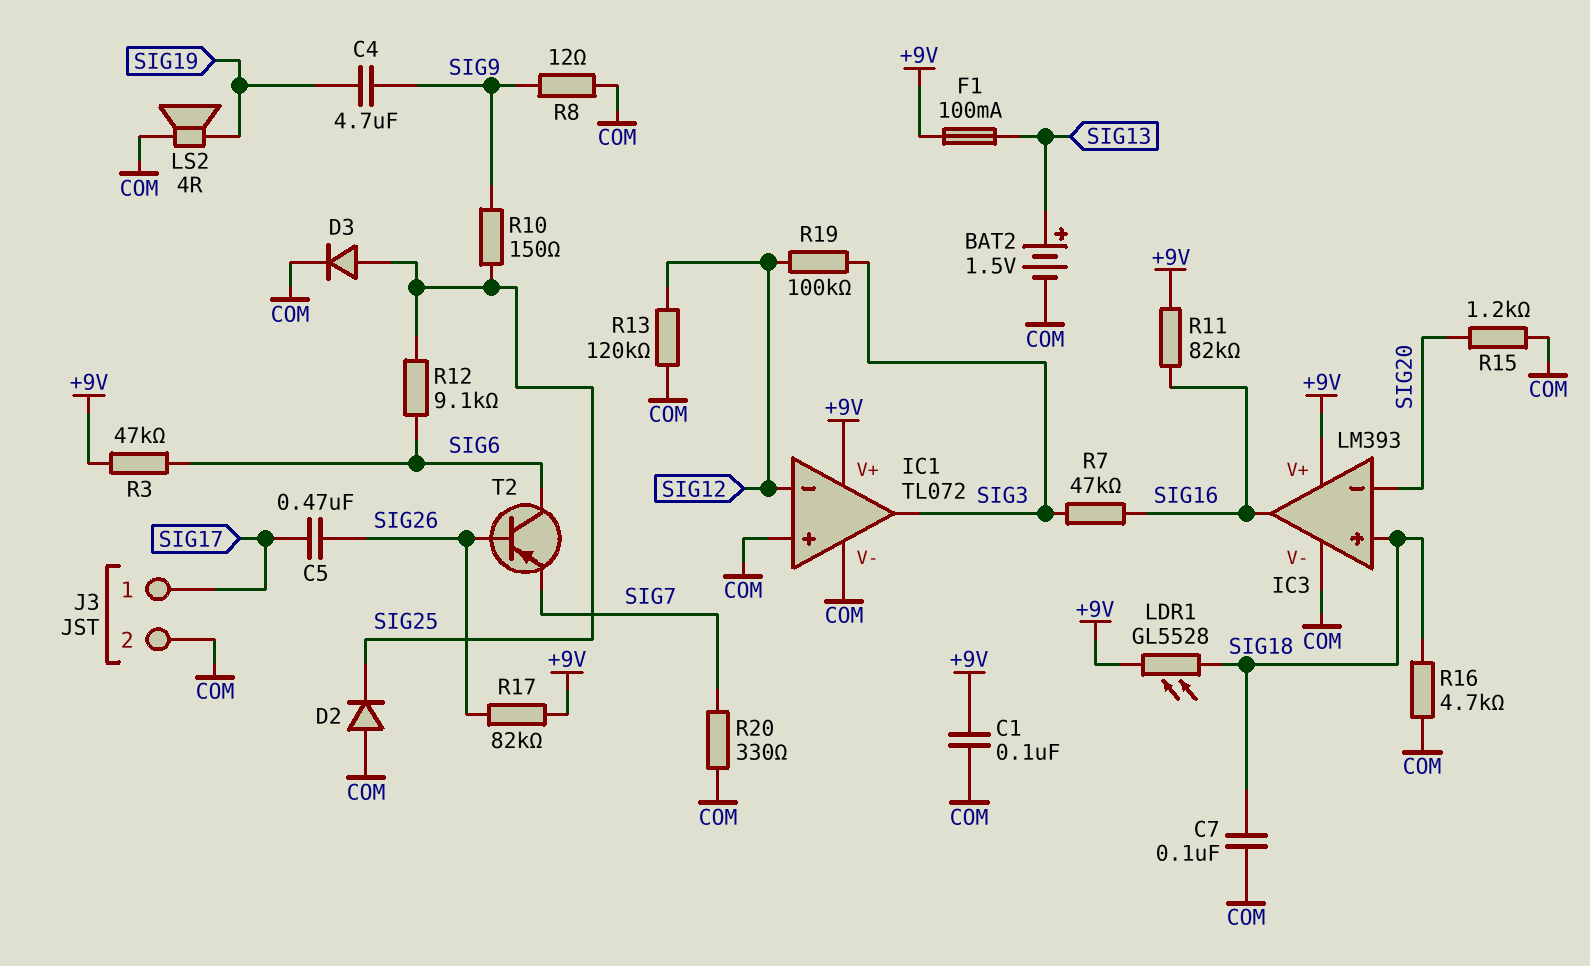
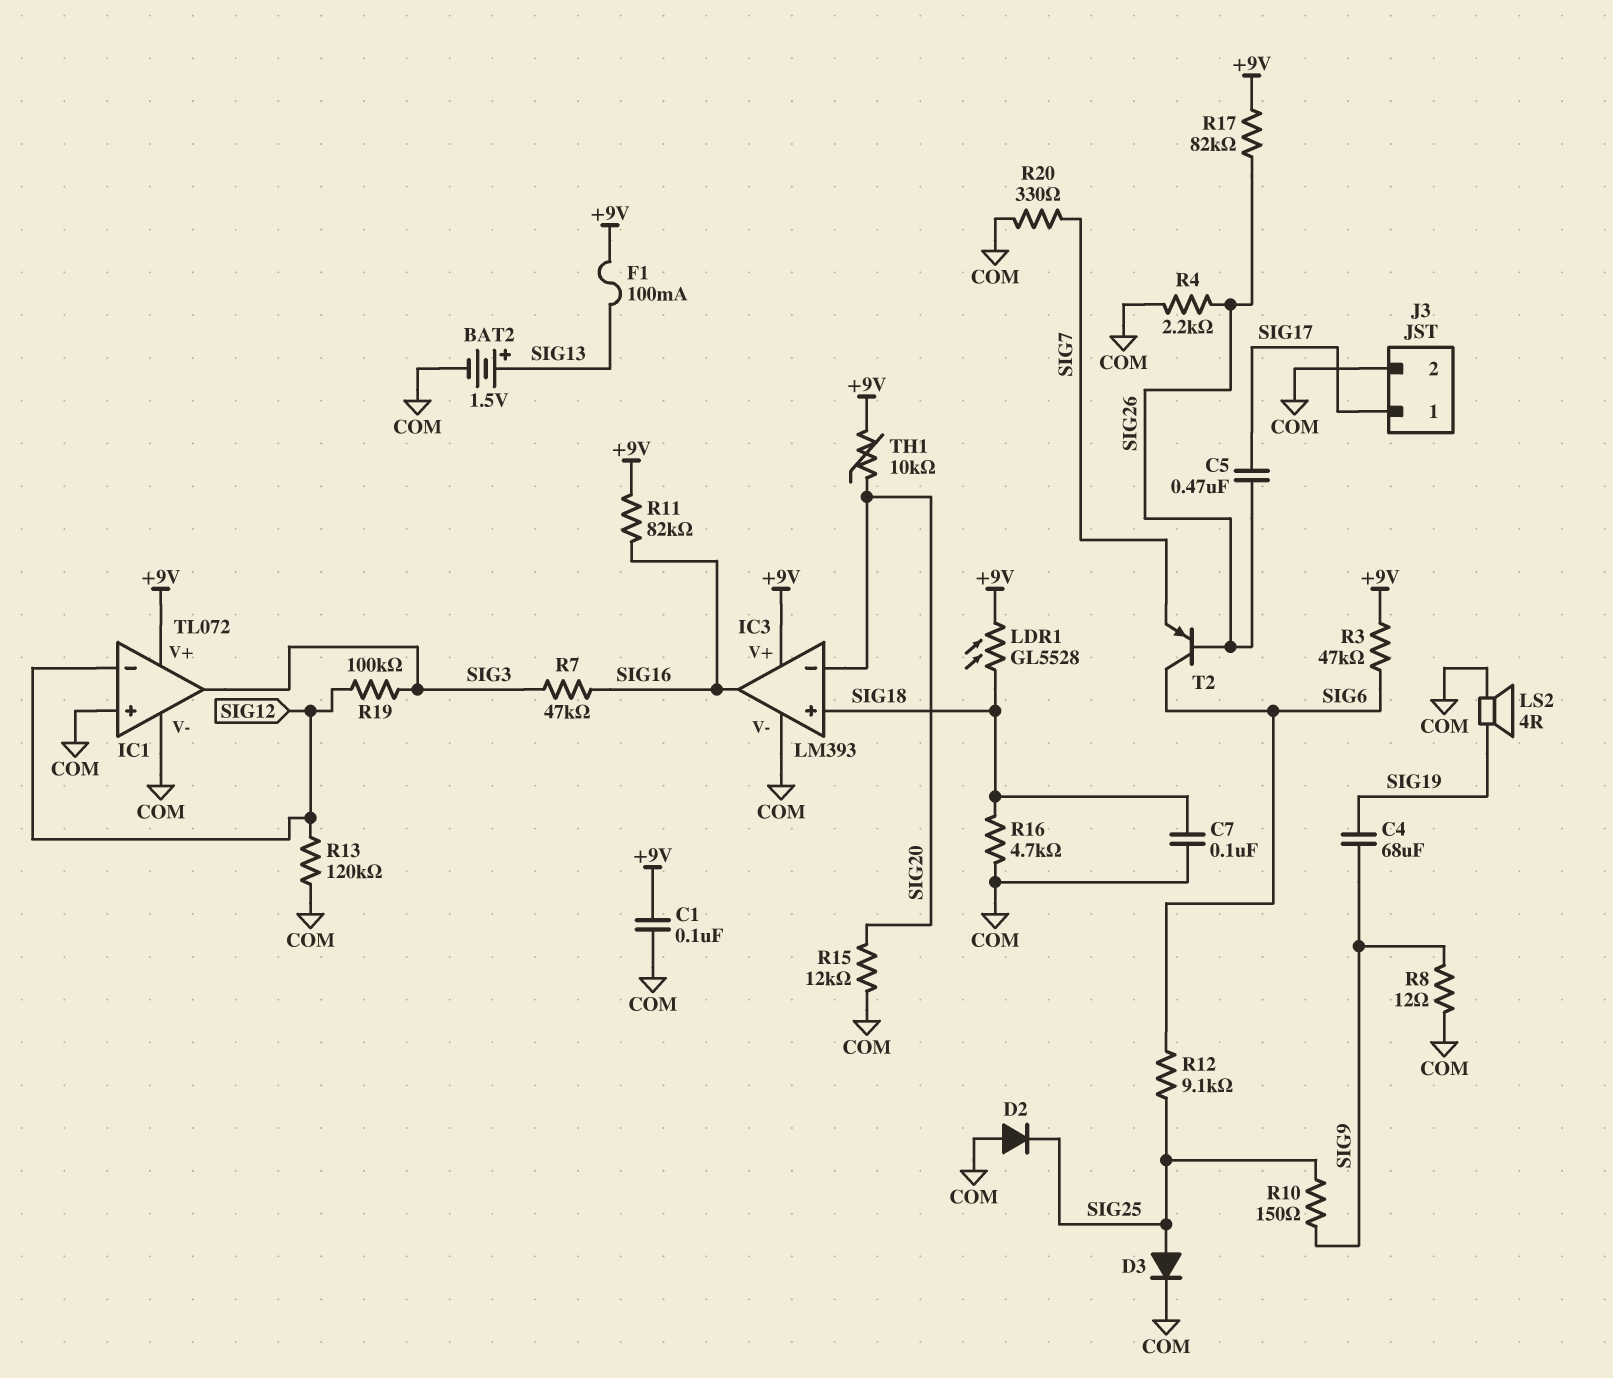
C4: 4.7uF (SIG9, SIG19) -> 68uF (SIG9, SIG19)
R4: none -> 2.2k (COM, SIG26)
R15: 1.2k (COM, SIG20) -> 12k (COM, SIG20)
TH1: none -> 10k (+9V, SIG20)

